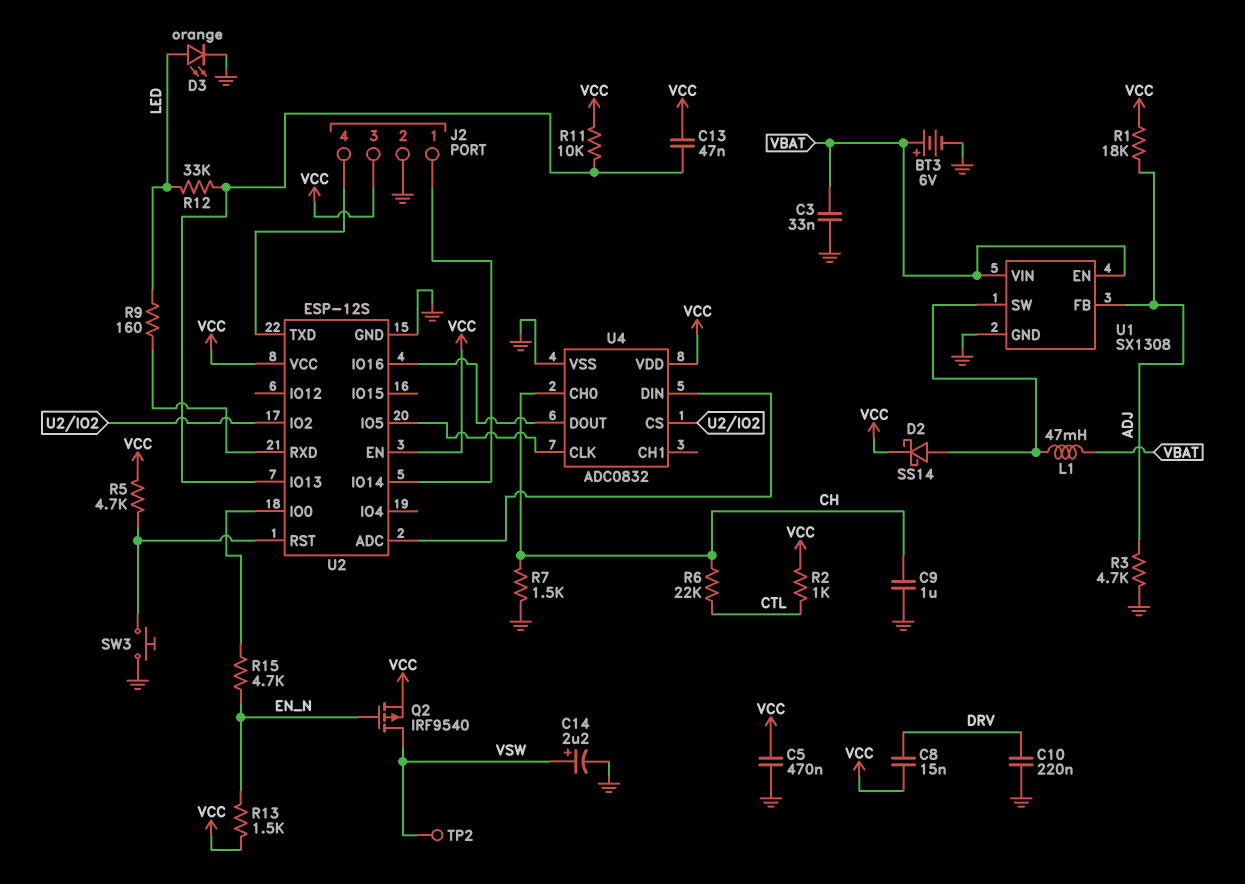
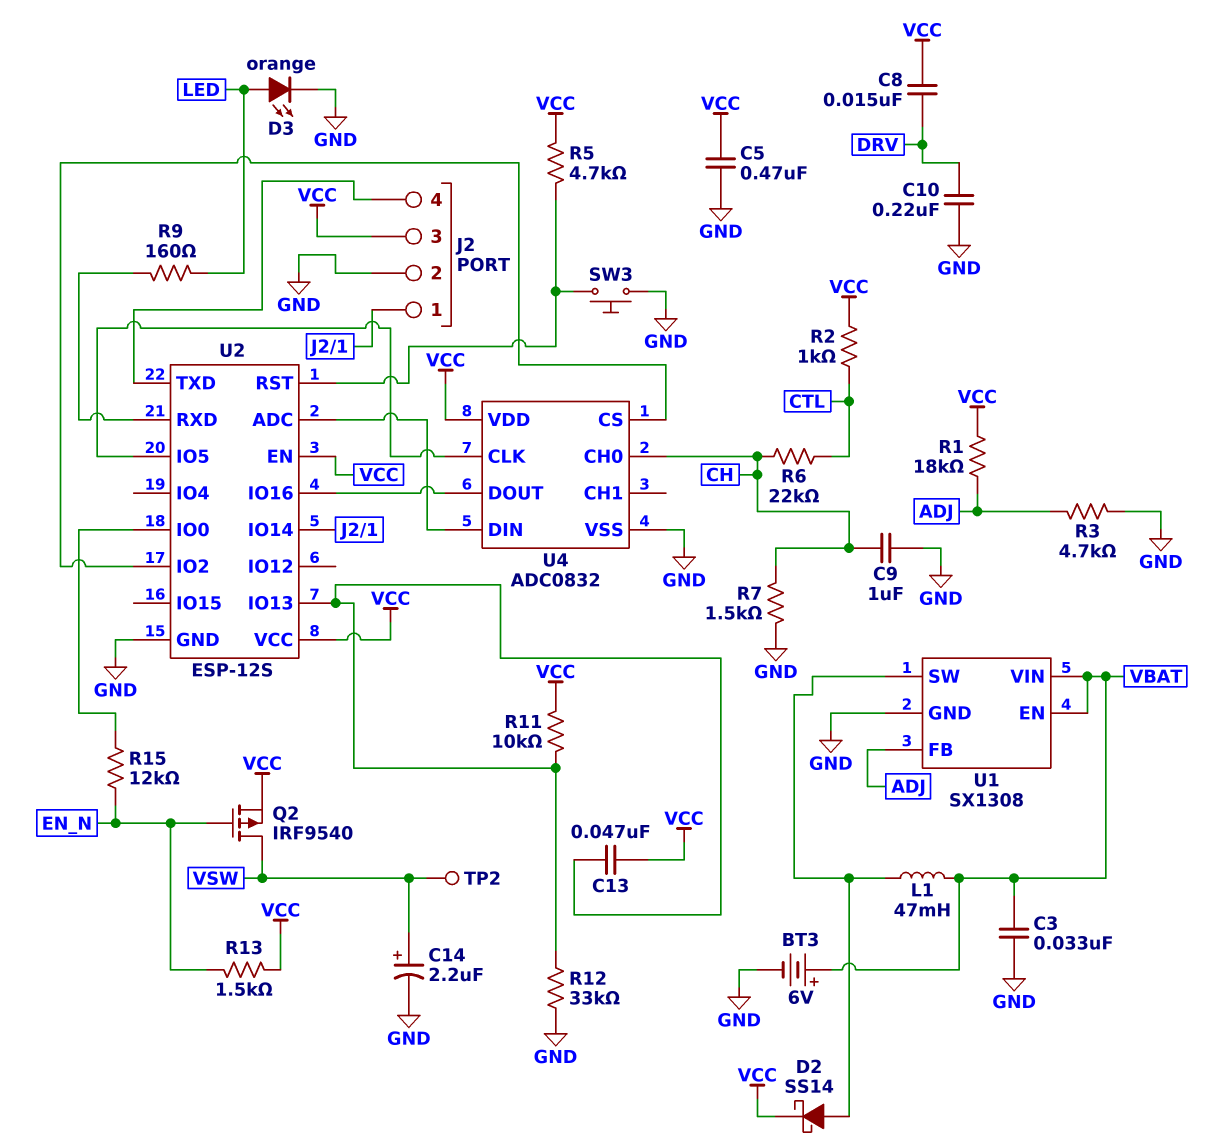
R12: 33k (LED, U2/IO13) -> 33k (GND, U2/IO13)
R15: 4.7k (EN_N, U2/IO0) -> 12k (EN_N, U2/IO0)

